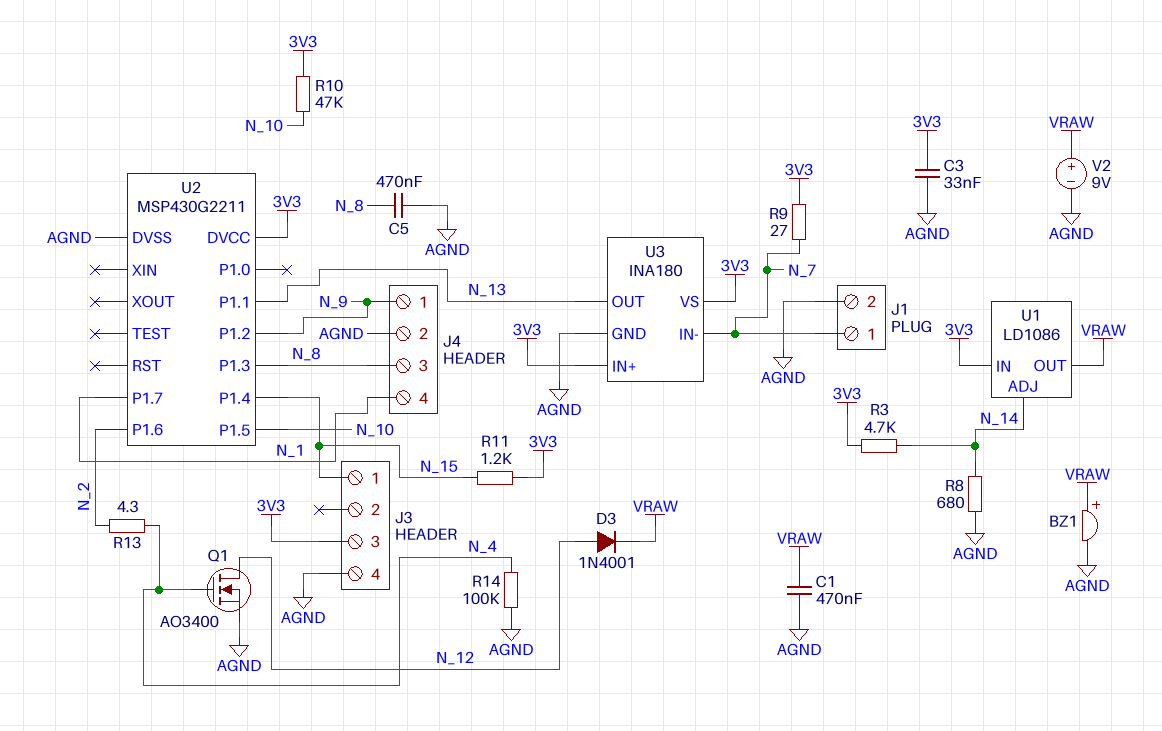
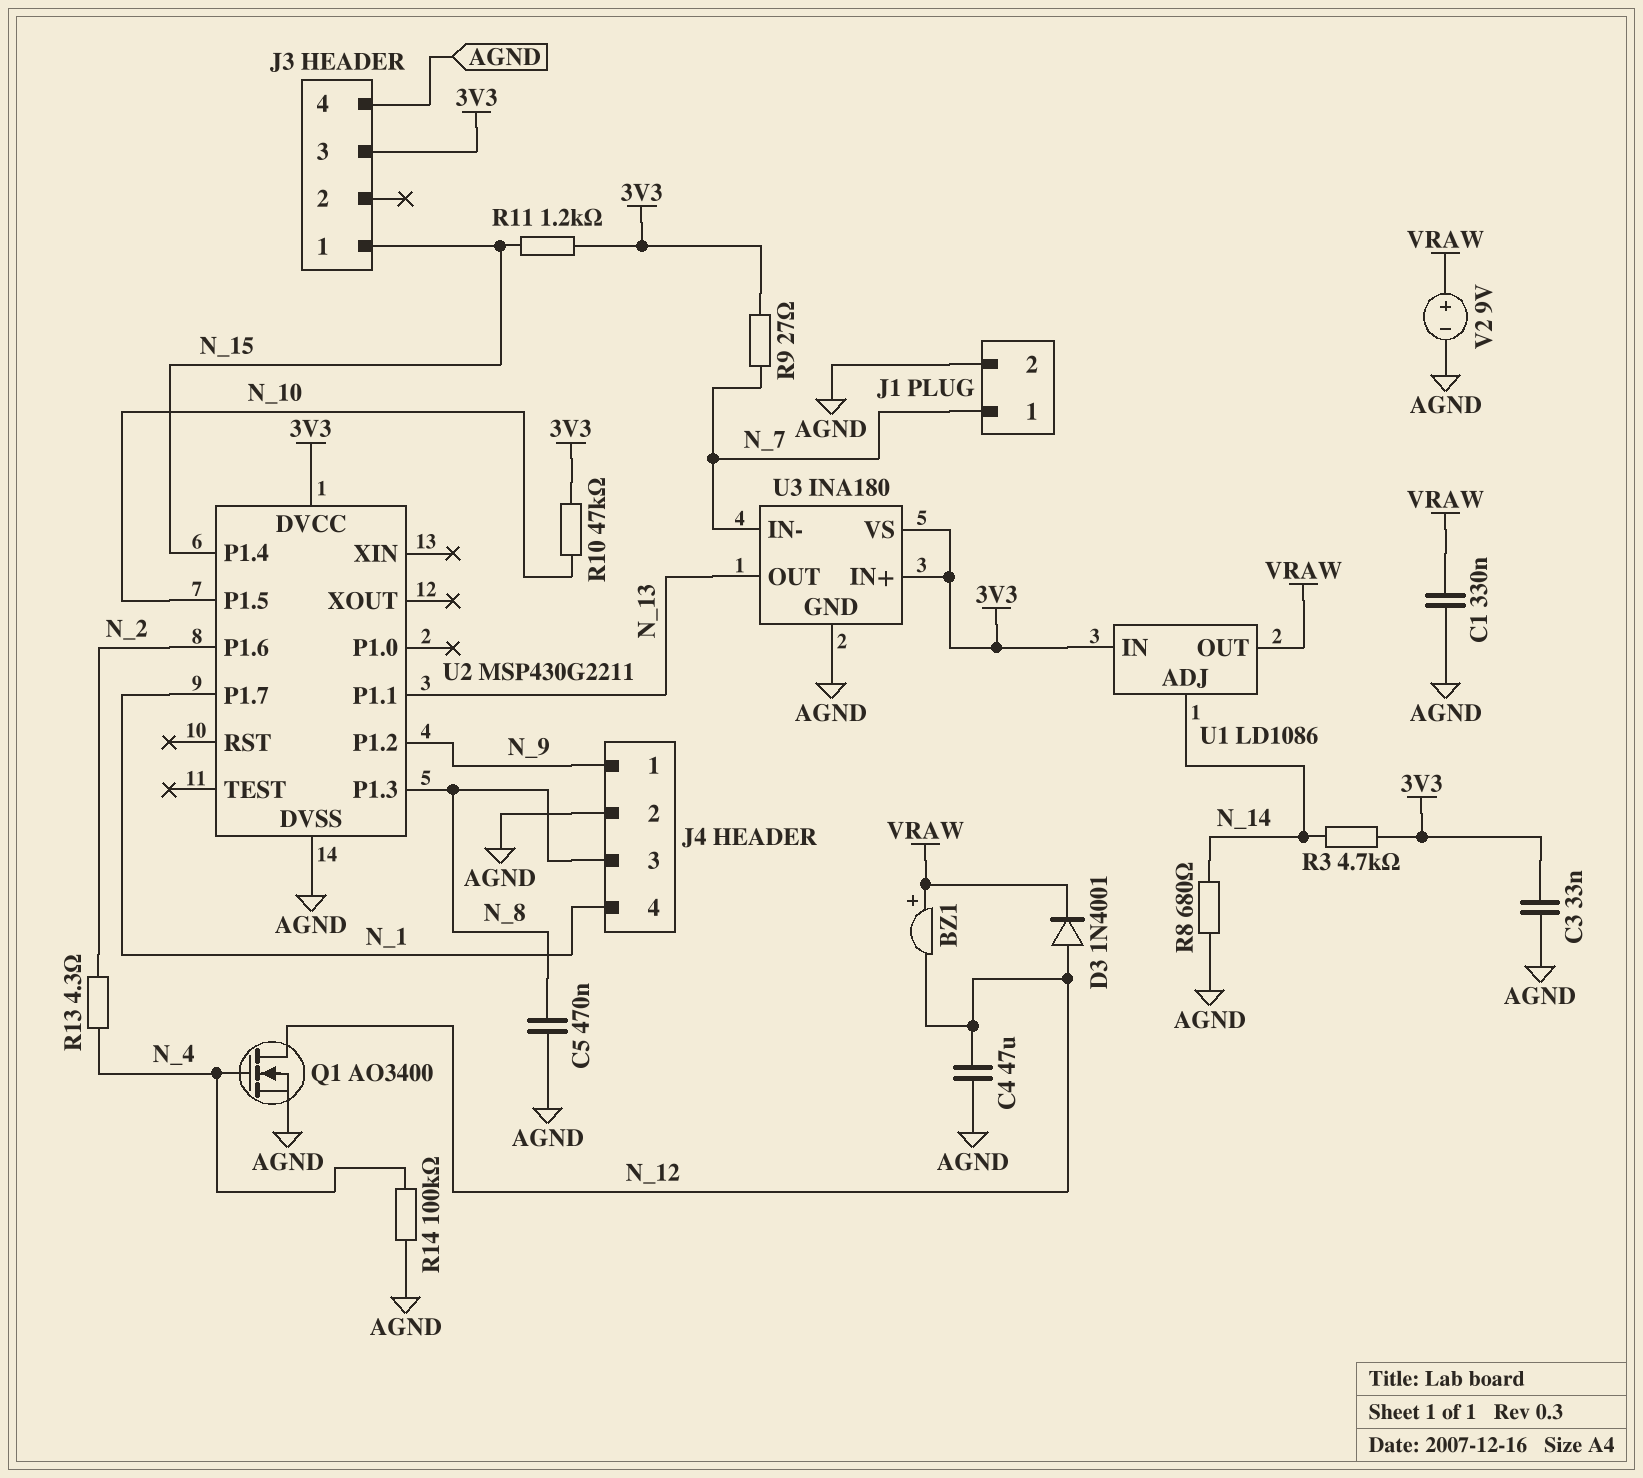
BZ1: buzzer (plus VRAW, minus AGND) -> buzzer (plus VRAW, minus N_12)
C1: 470nF (AGND, VRAW) -> 330nF (AGND, VRAW)
C4: none -> 47uF (AGND, N_12)

